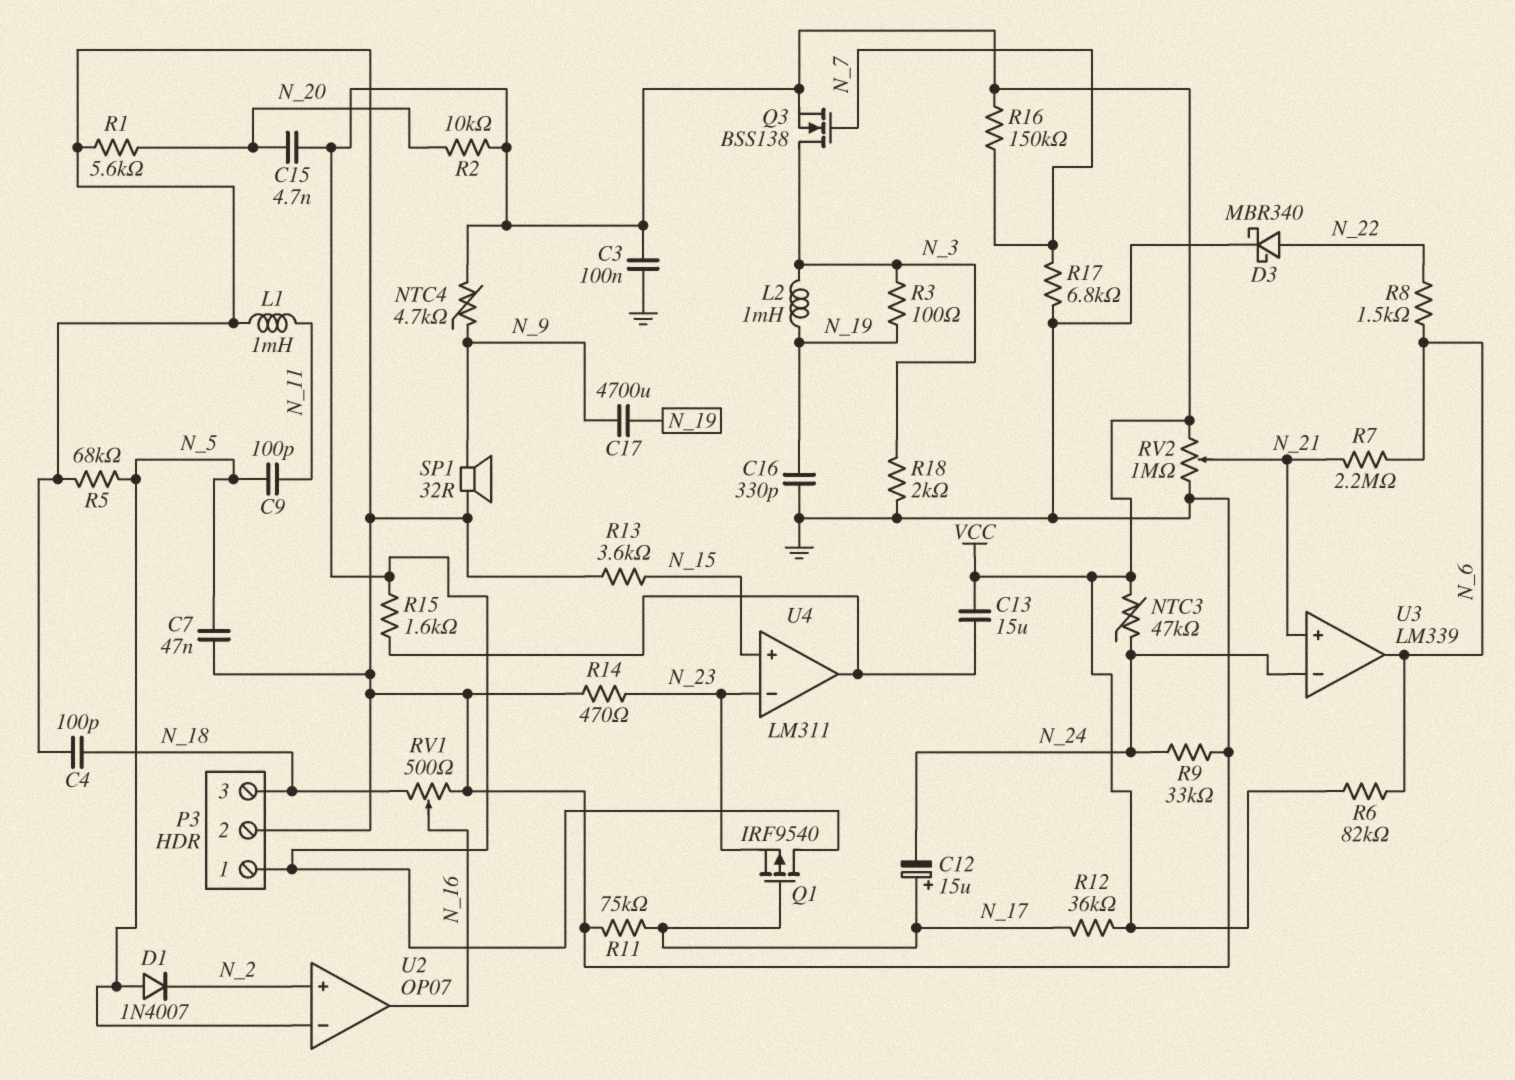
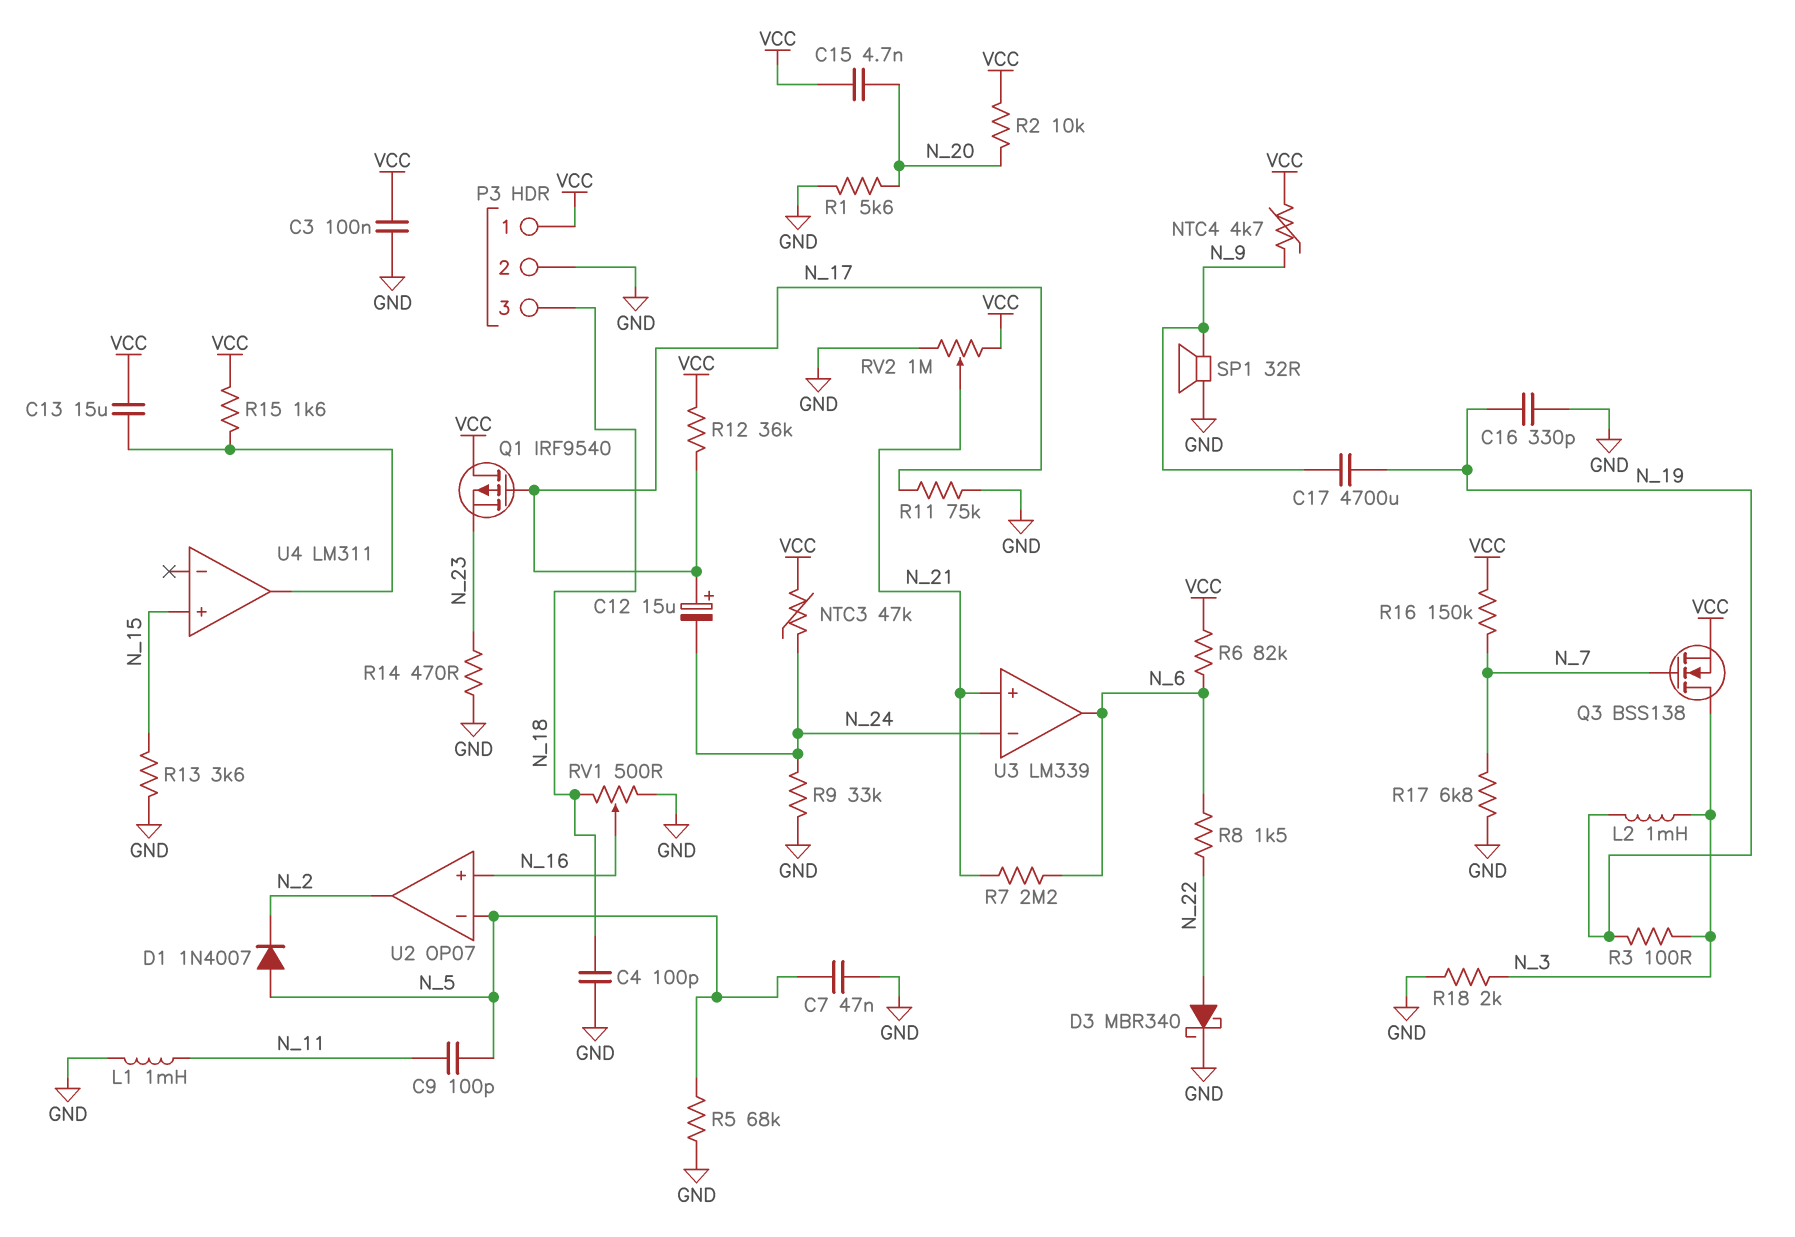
U2 pin in+: N_2 -> N_16
U2 pin out: N_16 -> N_2
U4 pin in-: N_23 -> none

